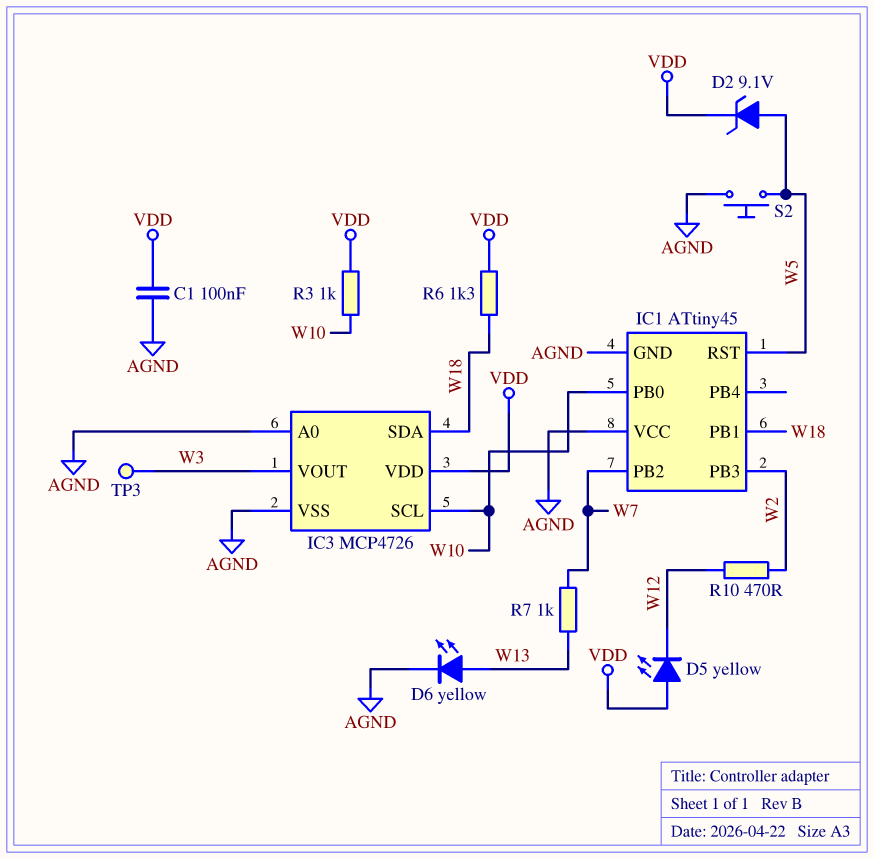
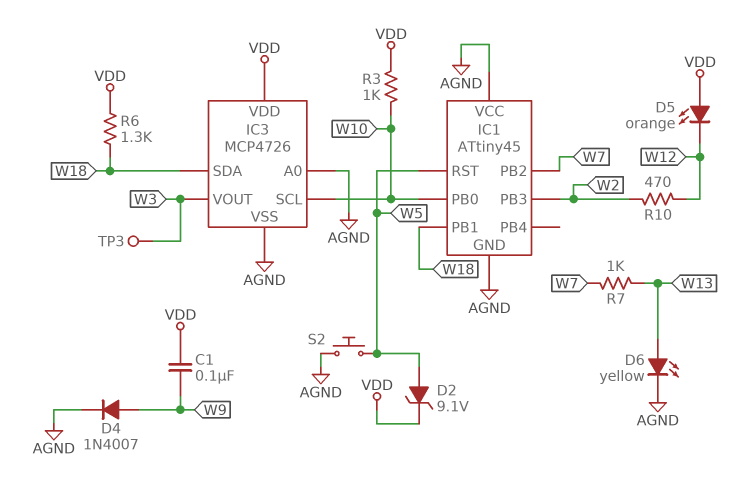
C1: 100nF (AGND, VDD) -> 100nF (VDD, W9)
D4: none -> diode 1N4007 (A W9, K AGND)
D5: LED yellow (A VDD, K W12) -> LED orange (A VDD, K W12)

